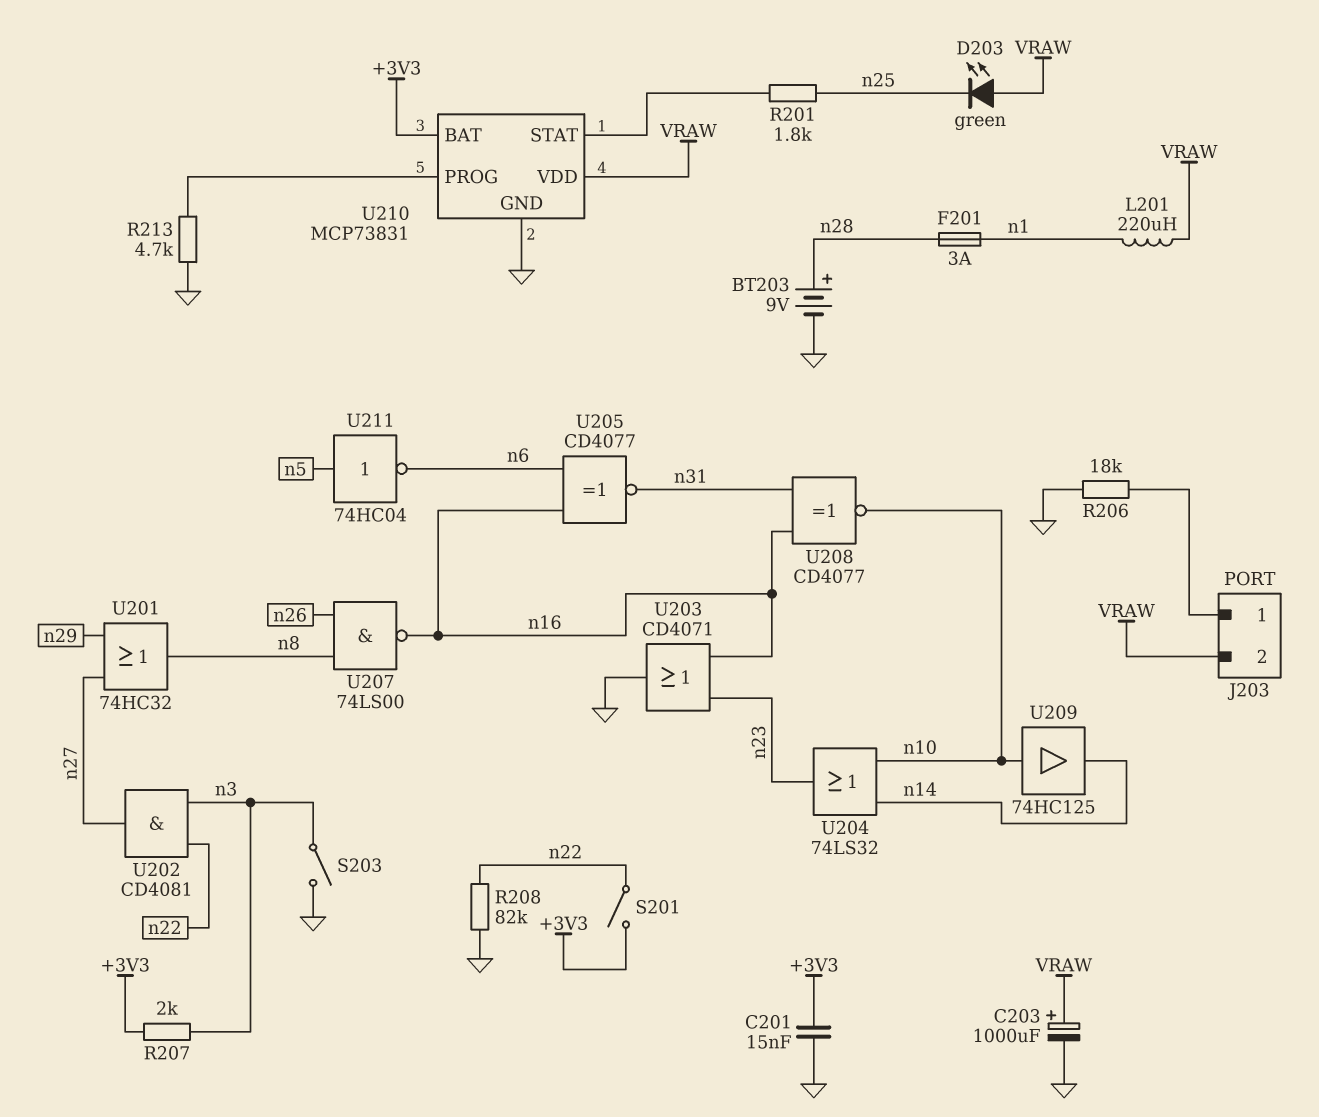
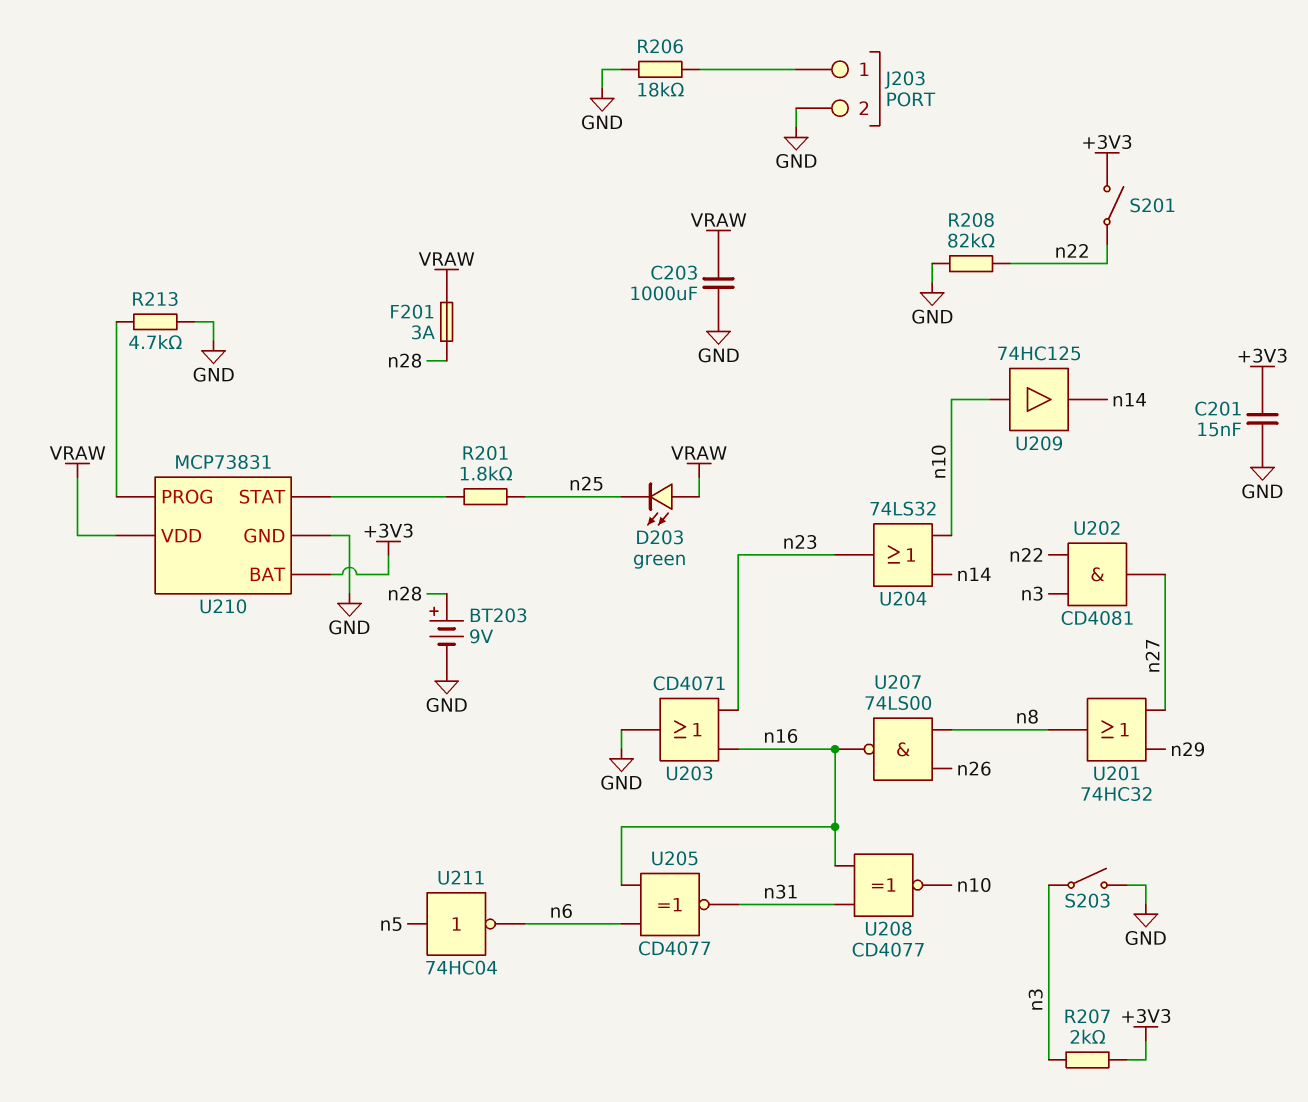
C203: 1000uF (plus VRAW, minus GND) -> 1000uF (GND, VRAW)
F201: 3A (n1, n28) -> 3A (VRAW, n28)
J203 pin 2: VRAW -> GND
L201: 220uH (VRAW, n1) -> none

